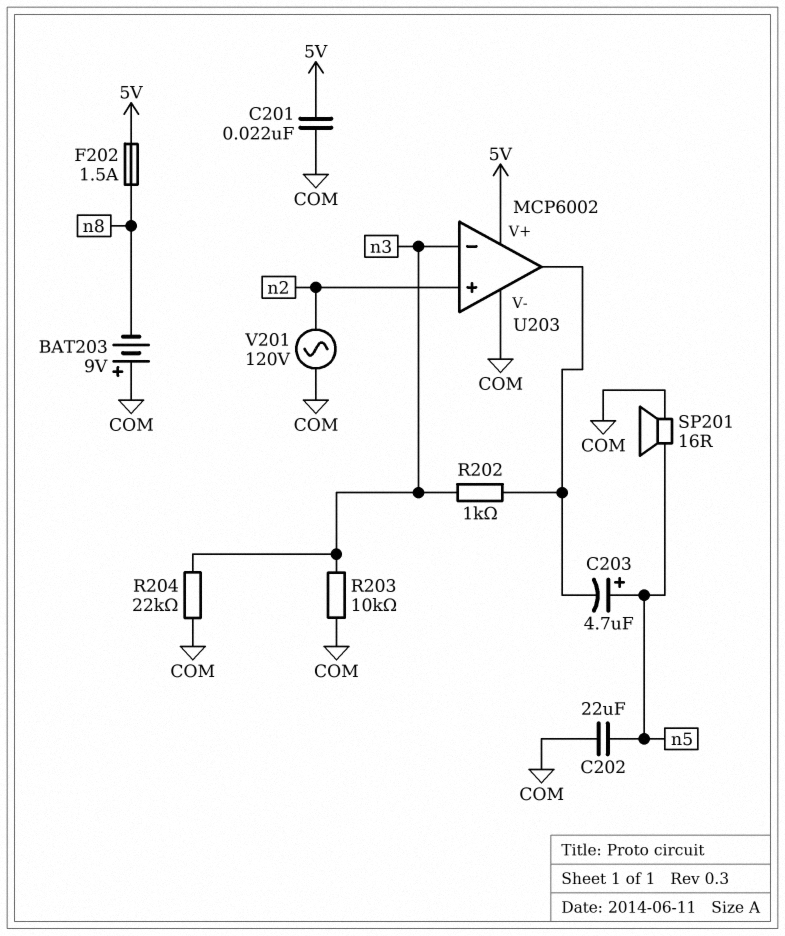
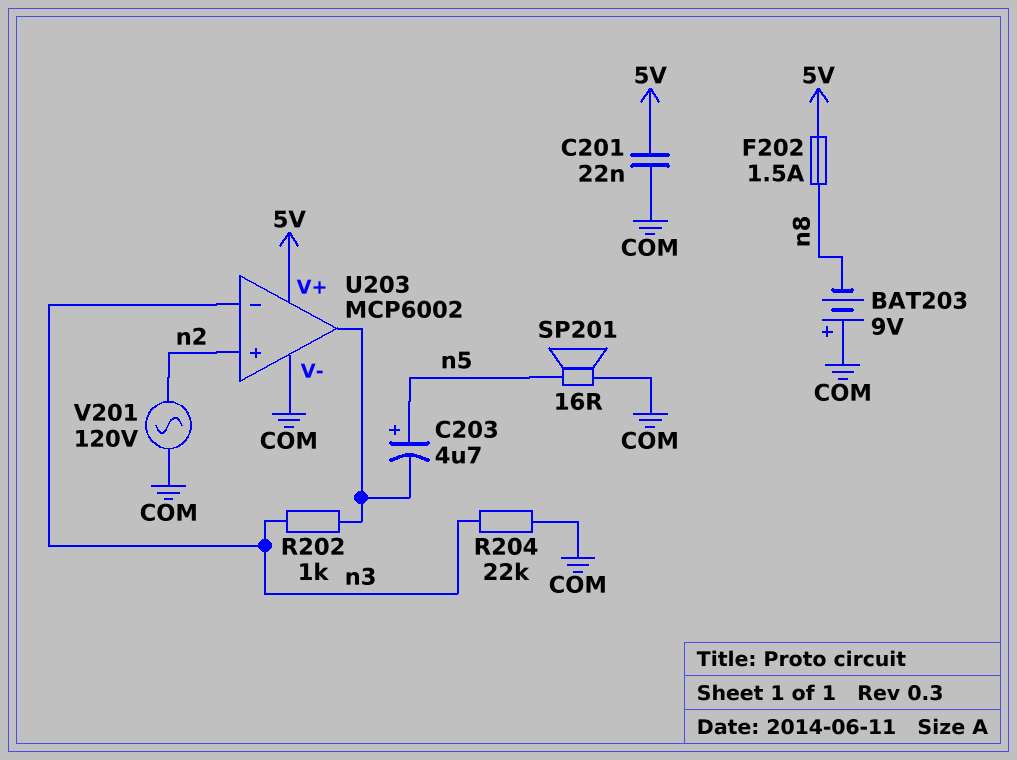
C202: 22uF (COM, n5) -> none
R203: 10k (COM, n3) -> none

